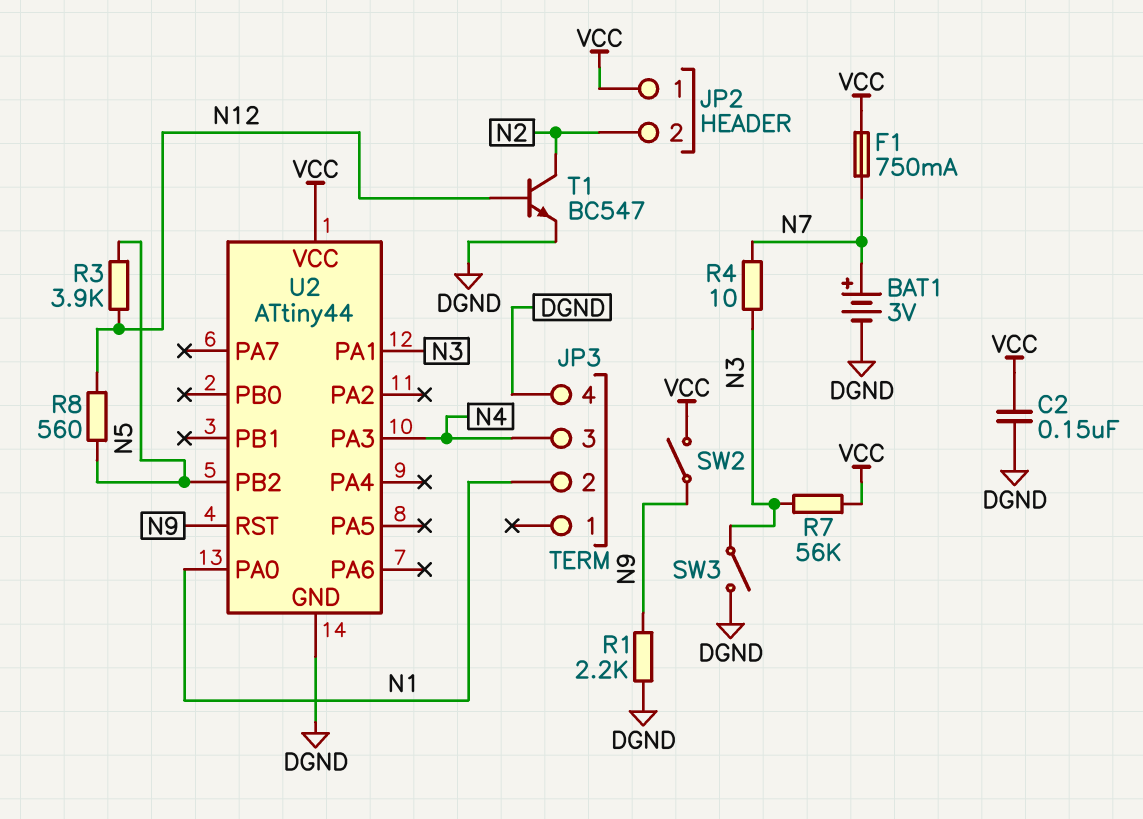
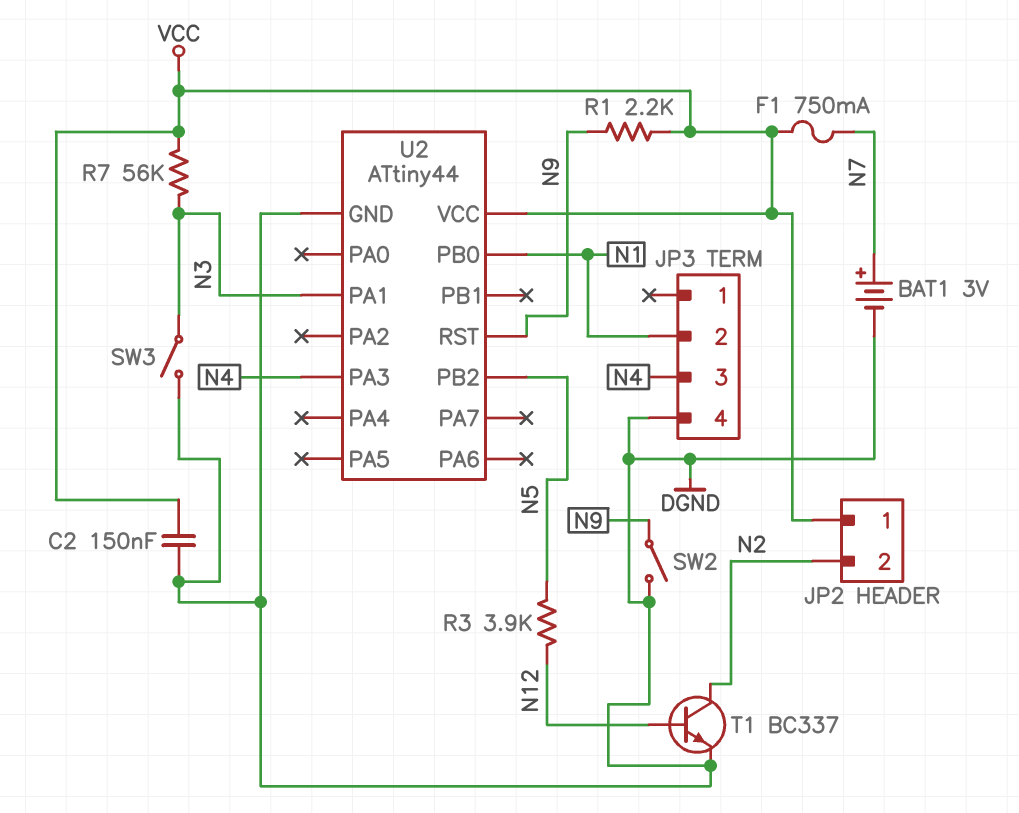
R1: 2.2k (DGND, N9) -> 2.2k (N9, VCC)
R4: 10 (N3, N7) -> none
R8: 560 (N5, N12) -> none
SW2: switch (N9, VCC) -> switch (DGND, N9)
T1: NPN BC547 (B N12, C N2, E DGND) -> NPN BC337 (B N12, C N2, E DGND)
U2 pin PA0: N1 -> none
U2 pin PB0: none -> N1

